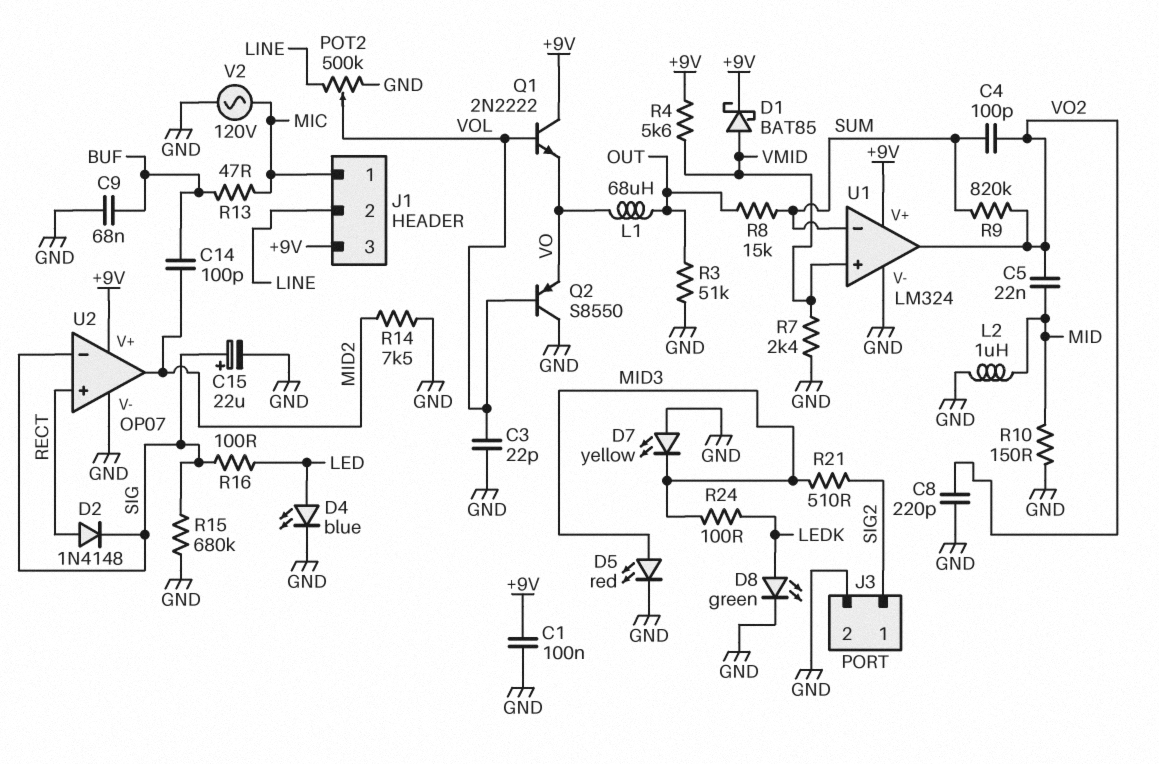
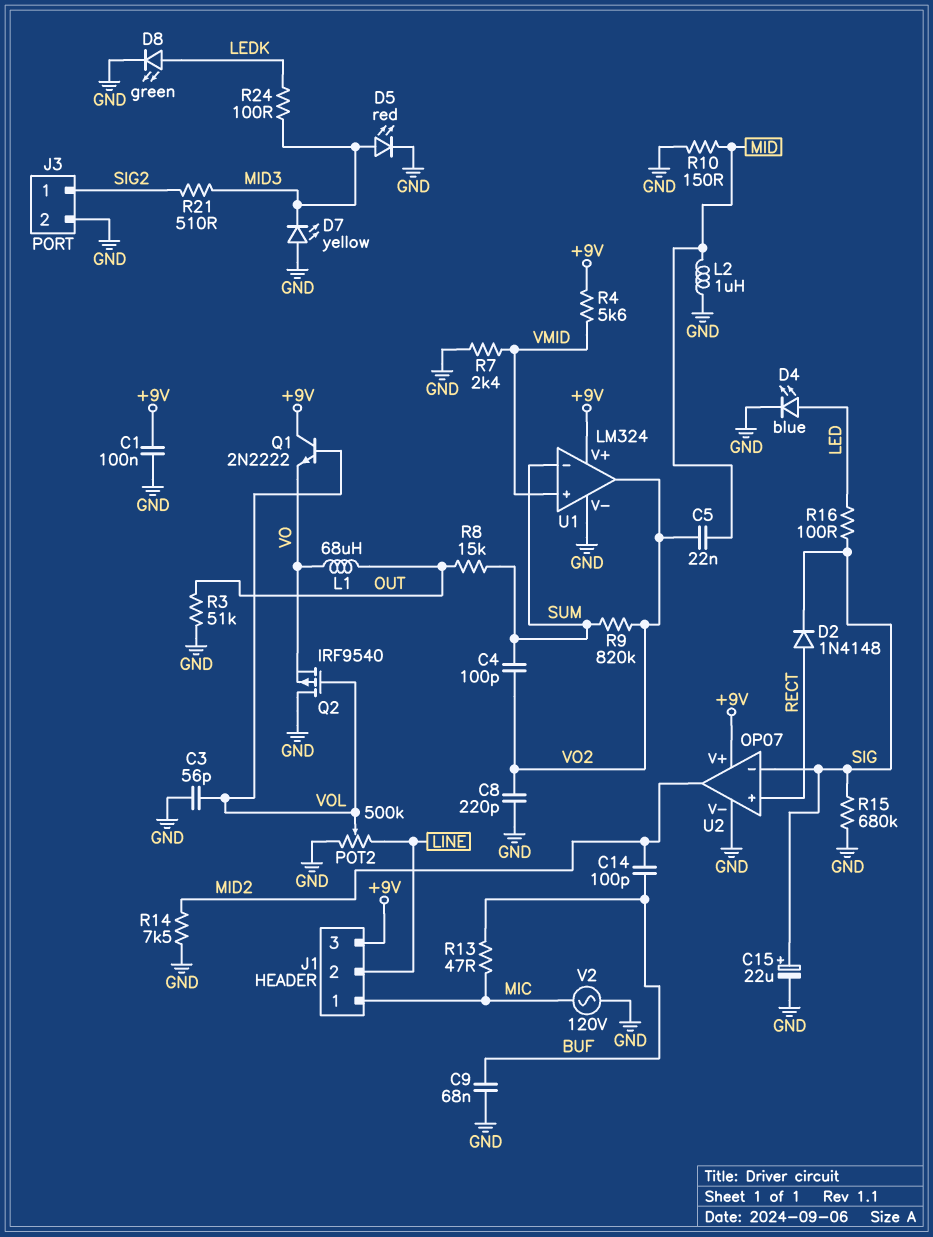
C3: 22pF (GND, VOL) -> 56pF (GND, VOL)
D1: schottky BAT85 (A VMID, K +9V) -> none
Q2: PNP S8550 (B VOL, C GND, E VO) -> PMOS IRF9540 (G VOL, D GND, S VO)

